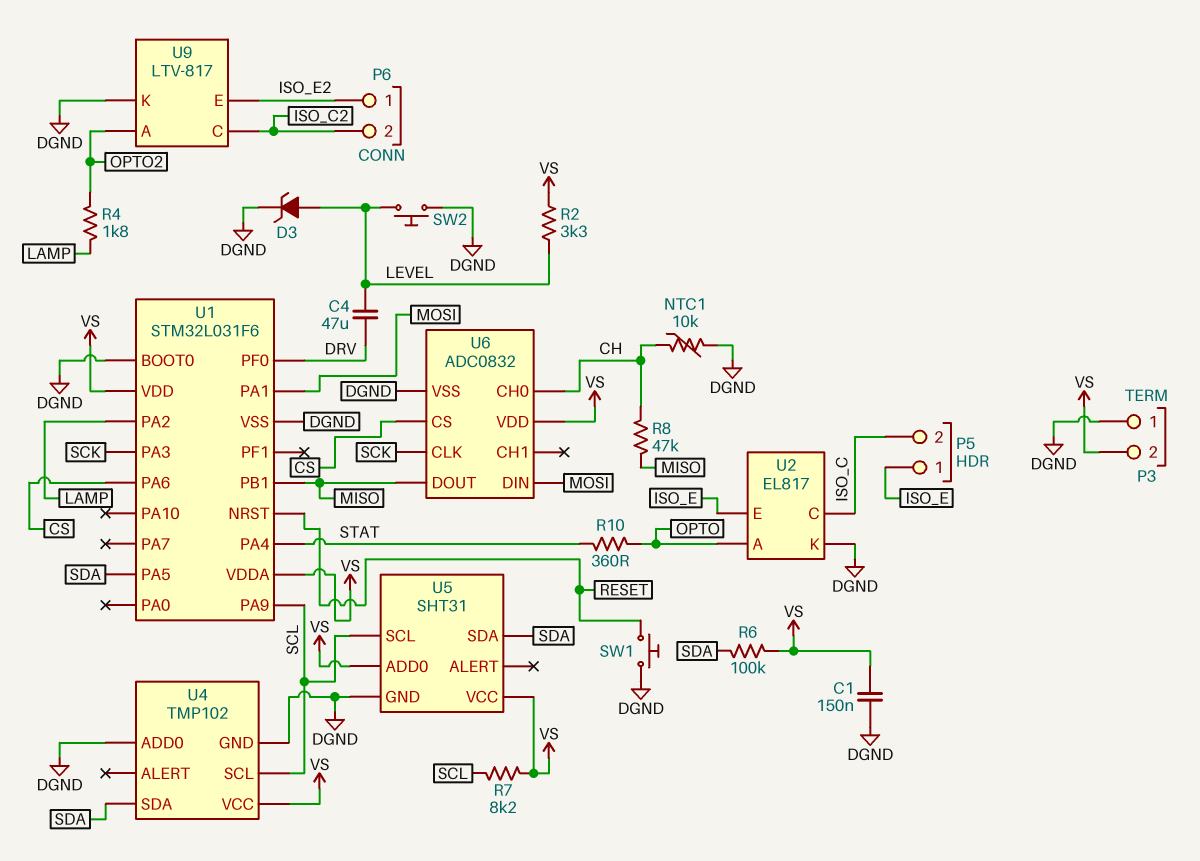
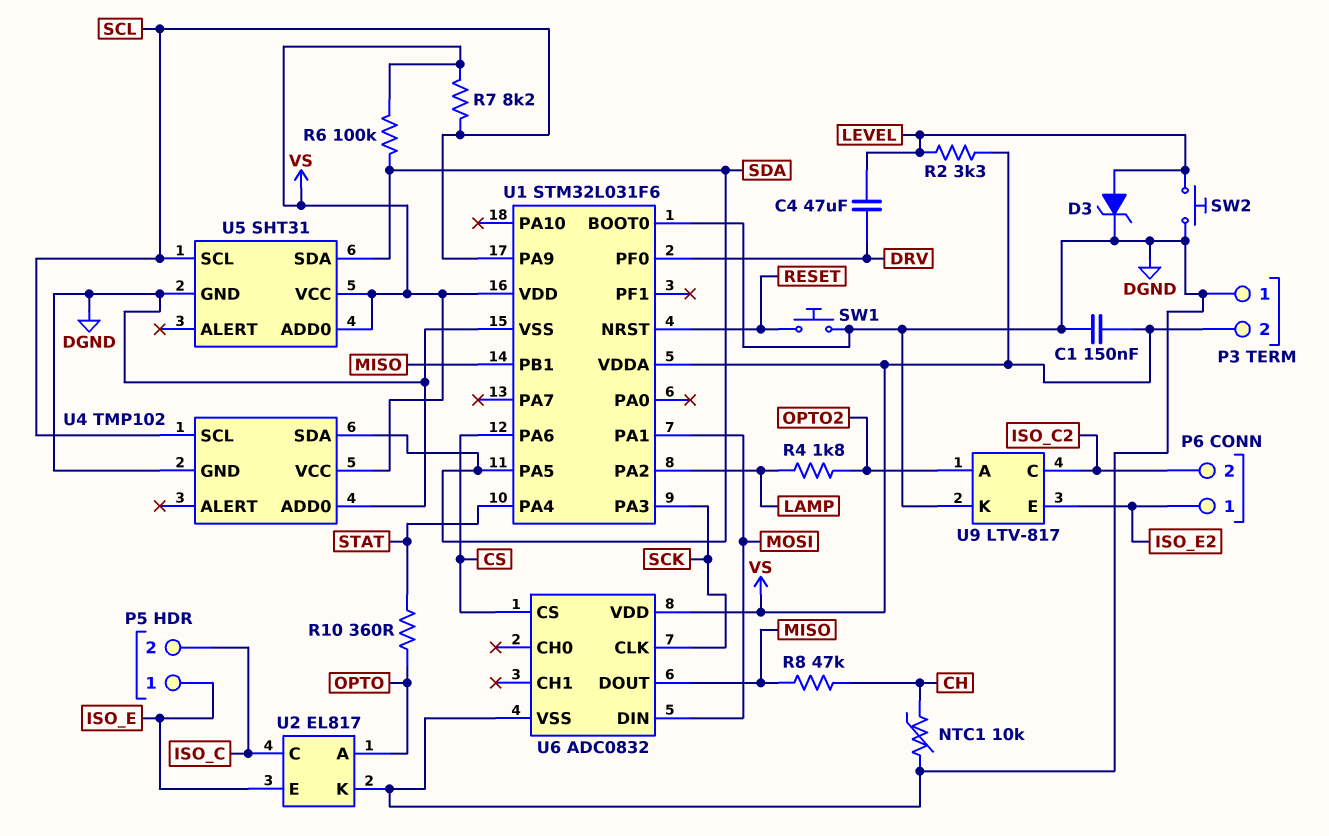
U6 pin CH0: CH -> none

